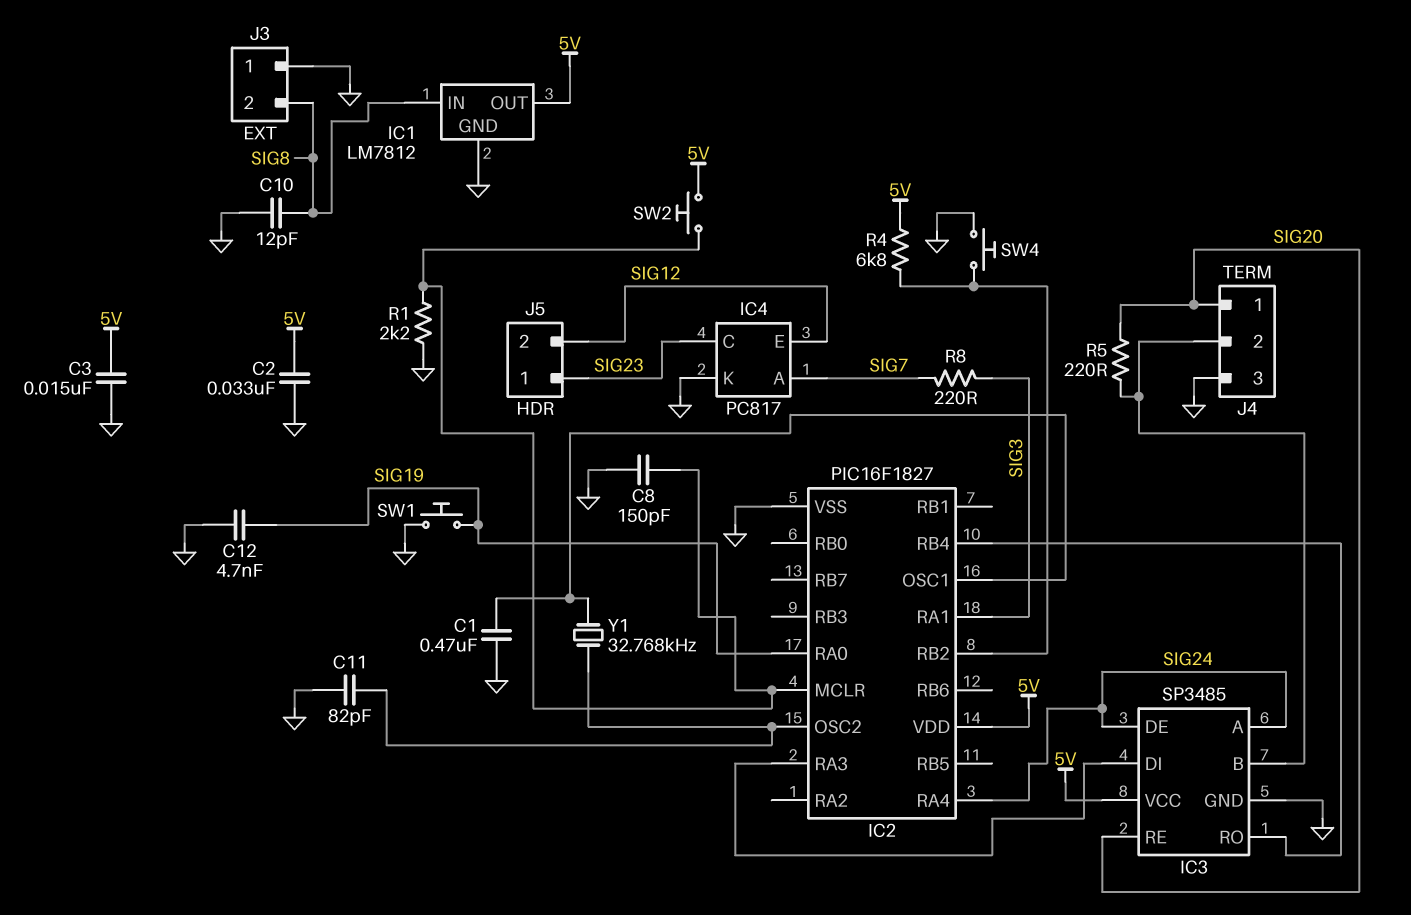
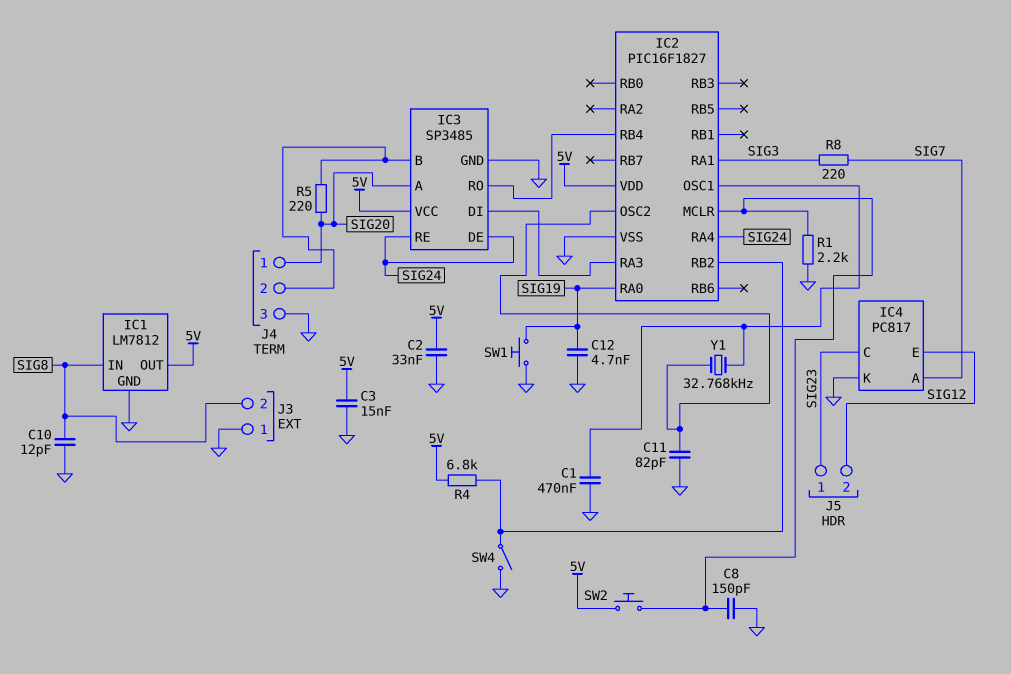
IC3 pin A: SIG24 -> SIG20
IC3 pin RE: SIG20 -> SIG24
SW4: button (GND, IC2/RB2) -> switch (GND, IC2/RB2)

